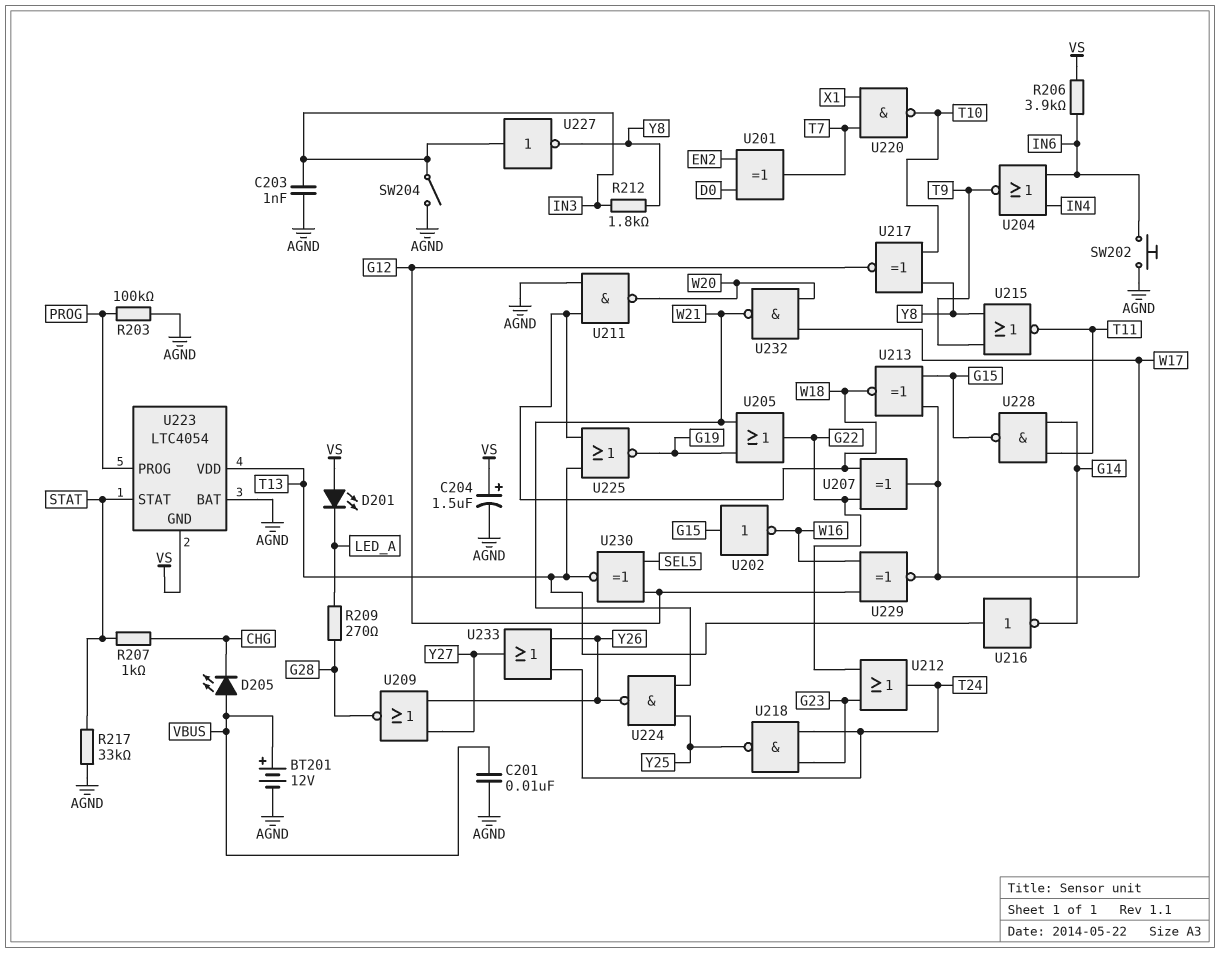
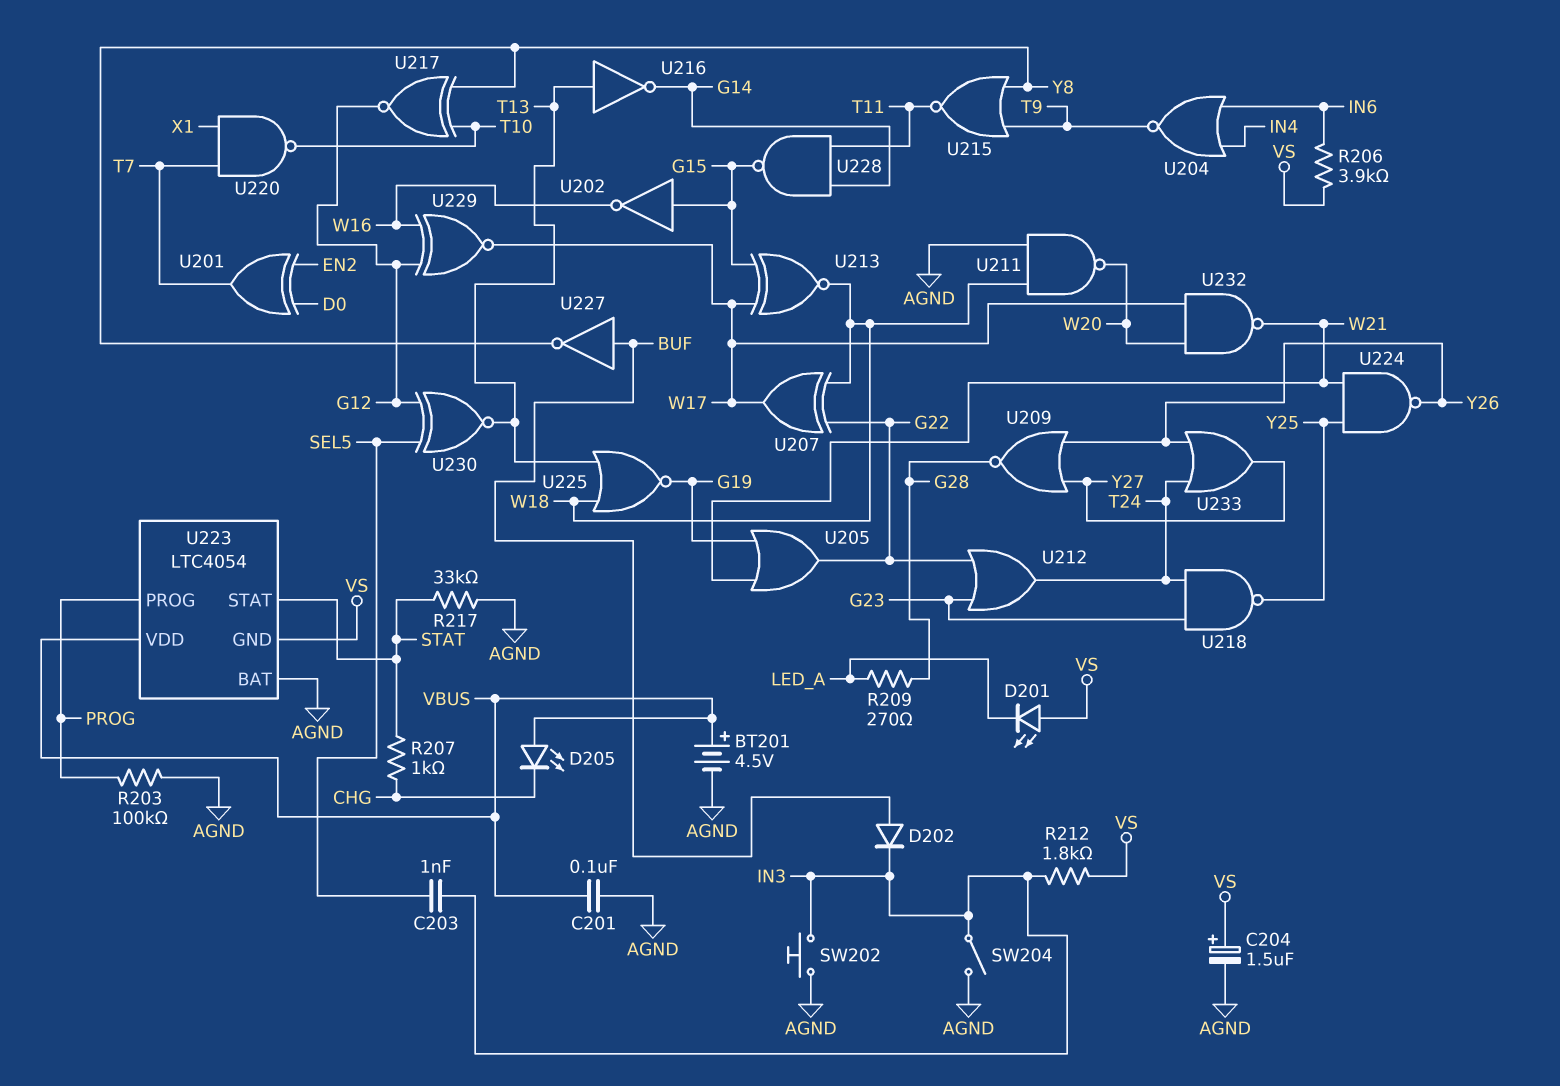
BT201: 12V (plus VBUS, minus AGND) -> 4.5V (plus VBUS, minus AGND)
C201: 10nF (AGND, VBUS) -> 100nF (AGND, VBUS)
C203: 1nF (AGND, IN3) -> 1nF (IN3, SEL5)
D202: none -> diode (A BUF, K IN3)
R212: 1.8k (IN3, Y8) -> 1.8k (IN3, VS)
SW202: button (AGND, IN6) -> button (AGND, IN3)
U223 pin VDD: T13 -> VBUS
U227: NOT (in IN3, out Y8) -> NOT (in BUF, out Y8)

